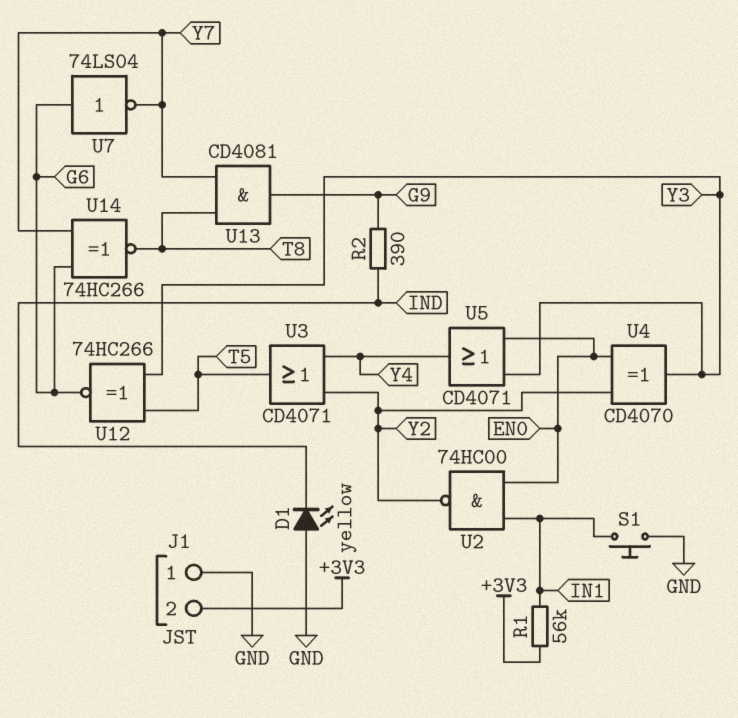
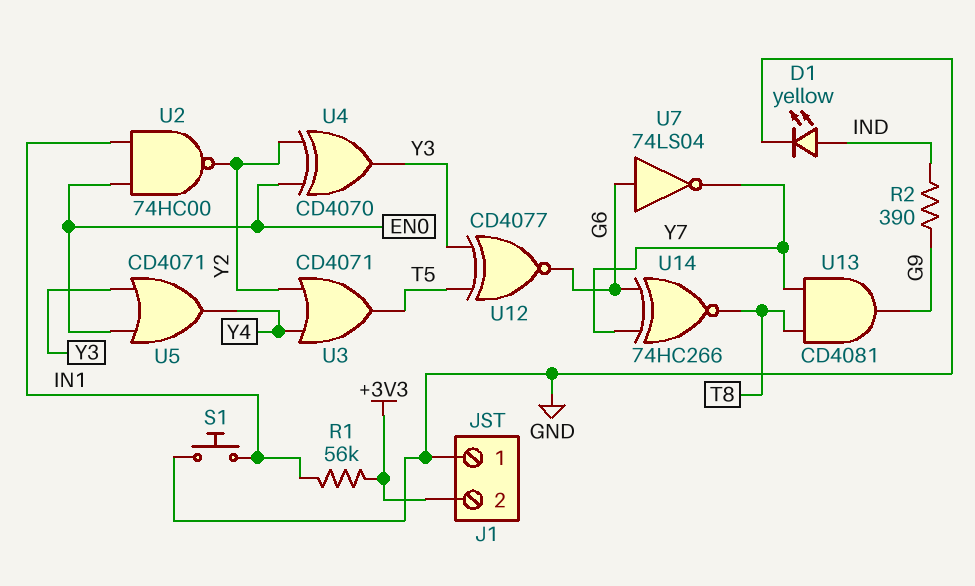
D1: LED yellow (A GND, K IND) -> LED yellow (A IND, K GND)
U12: XNOR 74HC266 (in T5, in Y3, out G6) -> XNOR CD4077 (in T5, in Y3, out G6)

